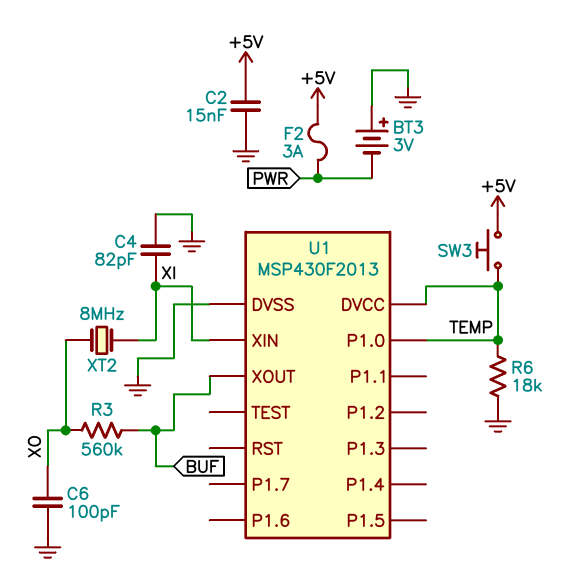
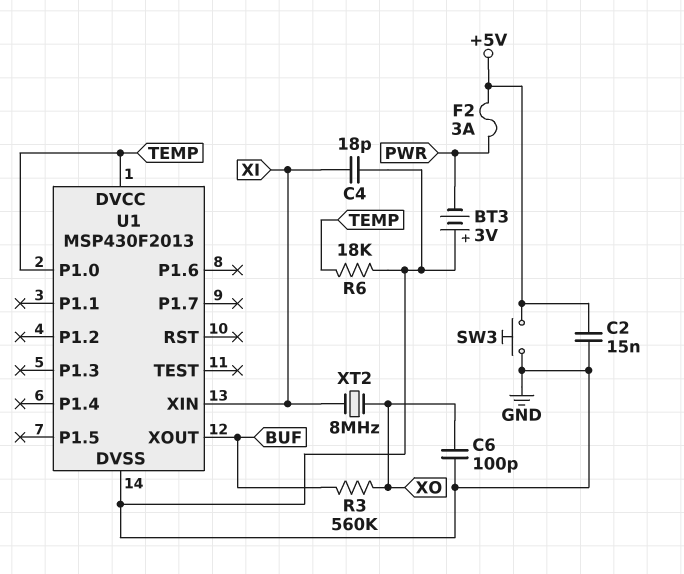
C4: 82pF (GND, XI) -> 18pF (GND, XI)
SW3: button (+5V, TEMP) -> button (+5V, GND)

